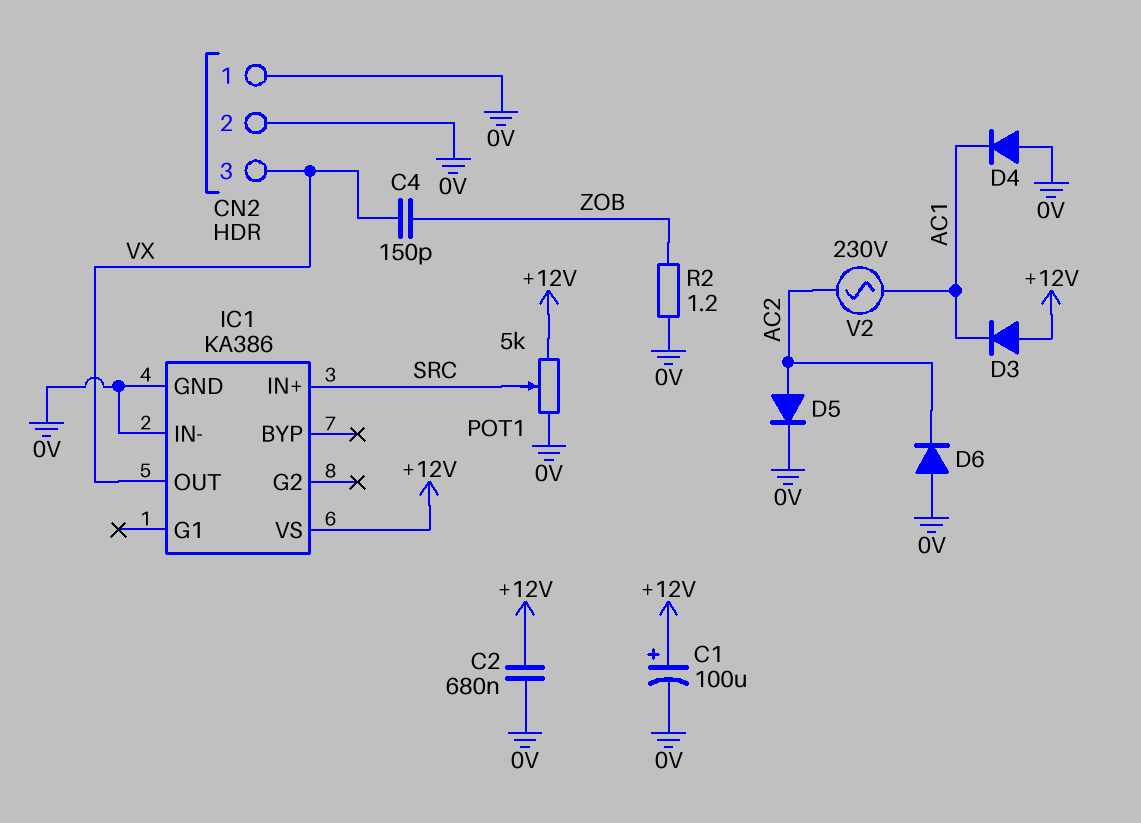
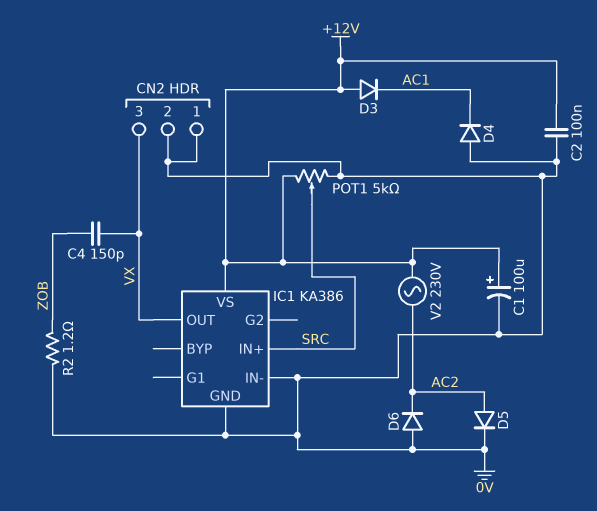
C2: 680nF (+12V, 0V) -> 100nF (+12V, 0V)
V2: AC 230V (AC1, AC2) -> AC 230V (+12V, AC2)

